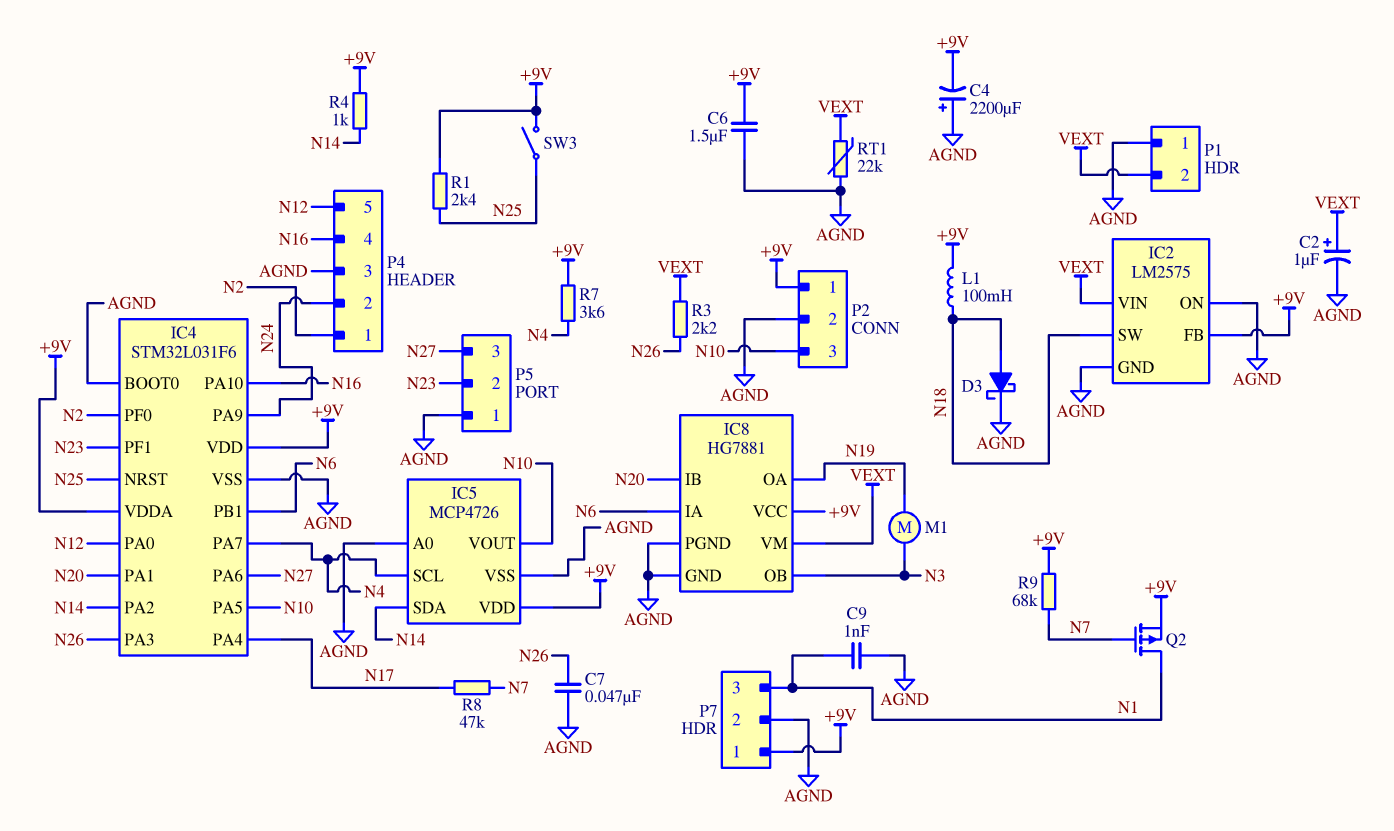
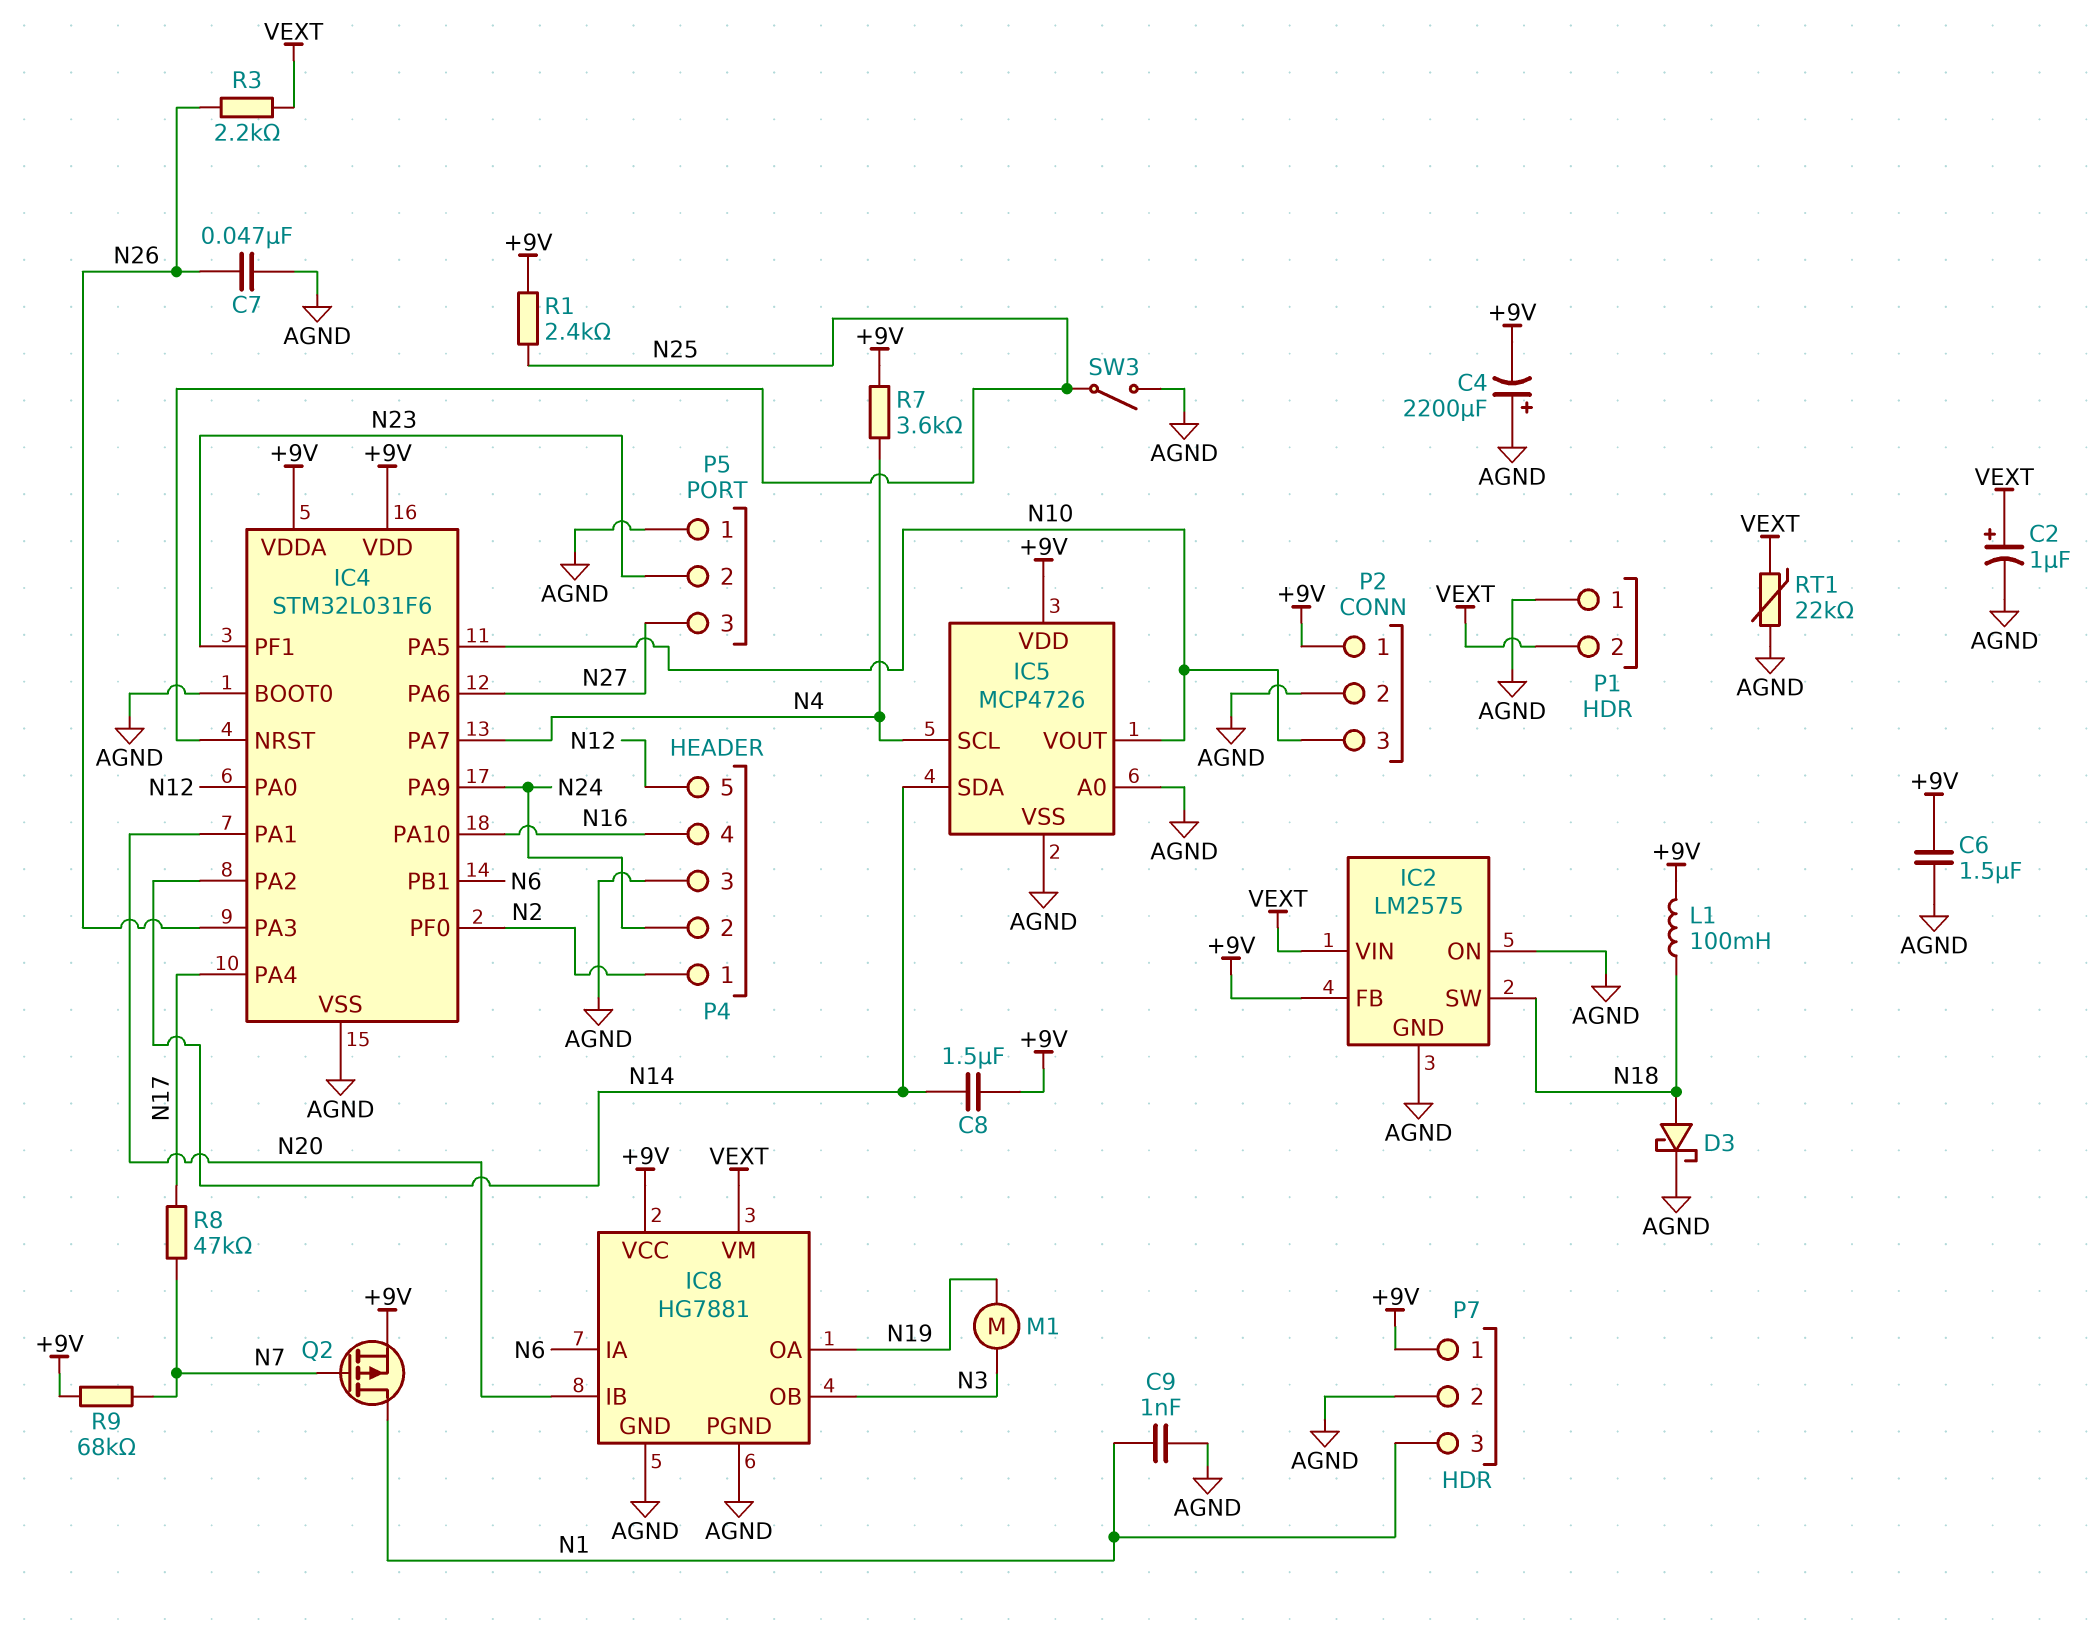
C8: none -> 1.5uF (+9V, N14)
R4: 1k (+9V, N14) -> none
SW3: switch (+9V, N25) -> switch (AGND, N25)

